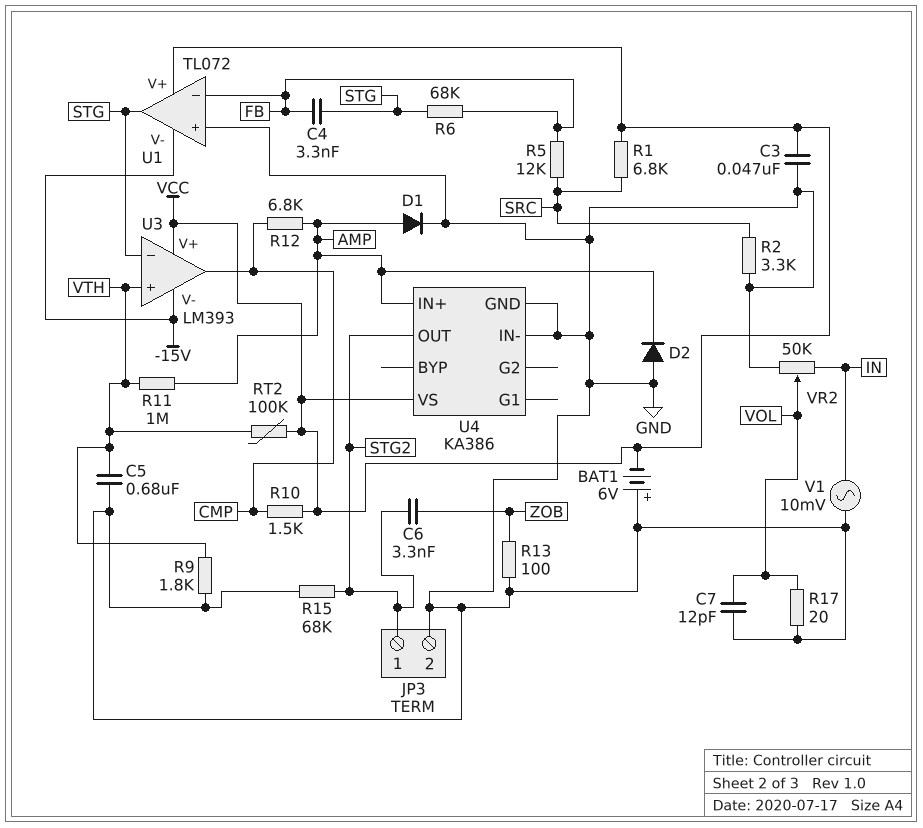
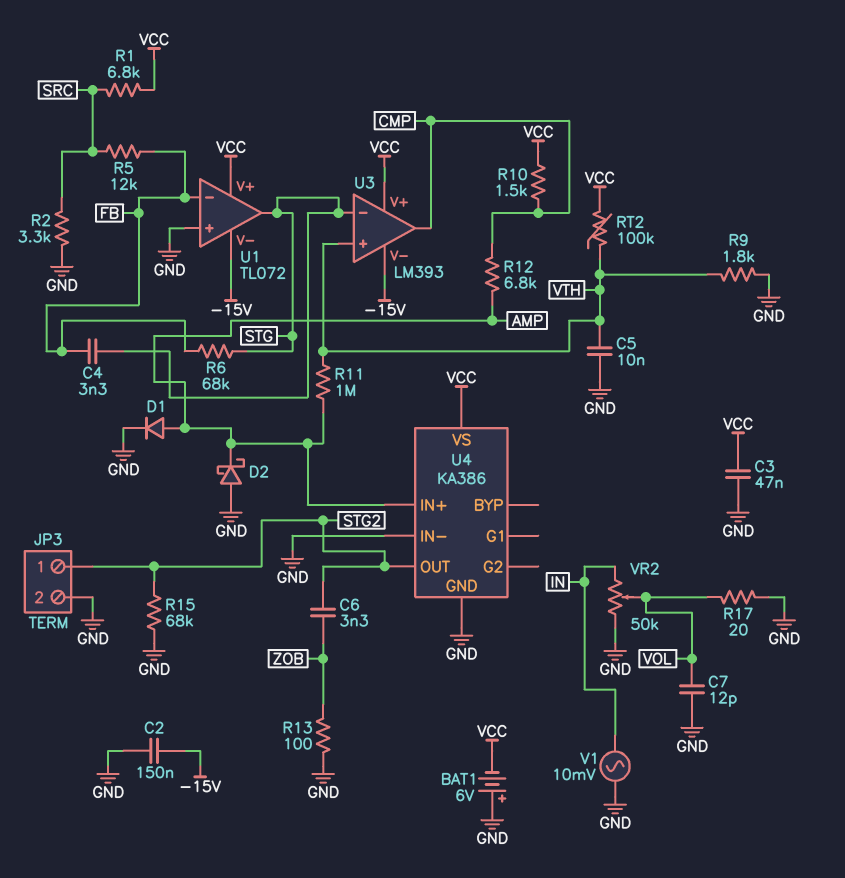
C2: none -> 150nF (-15V, GND)
C5: 680nF (GND, VTH) -> 10nF (GND, VTH)
D2: diode (A GND, K AMP) -> schottky (A GND, K AMP)

